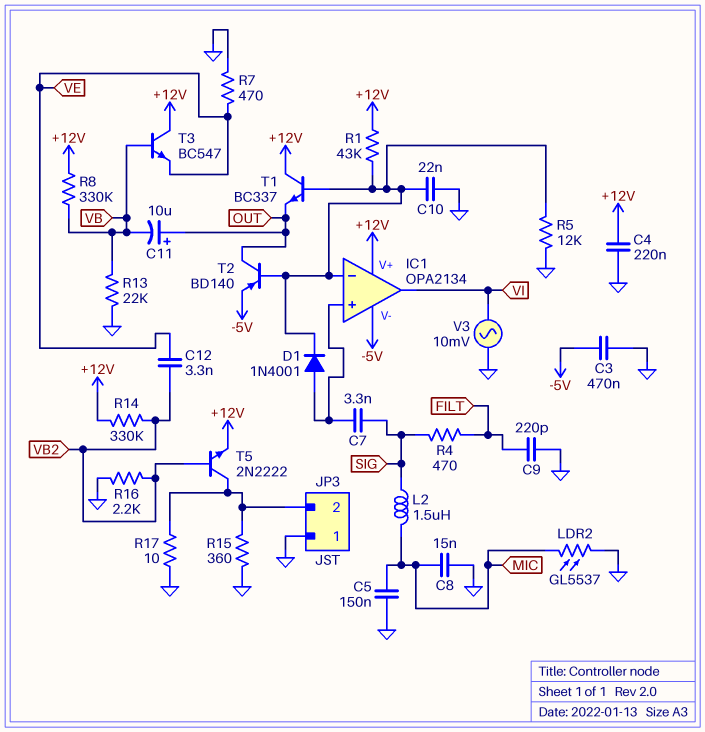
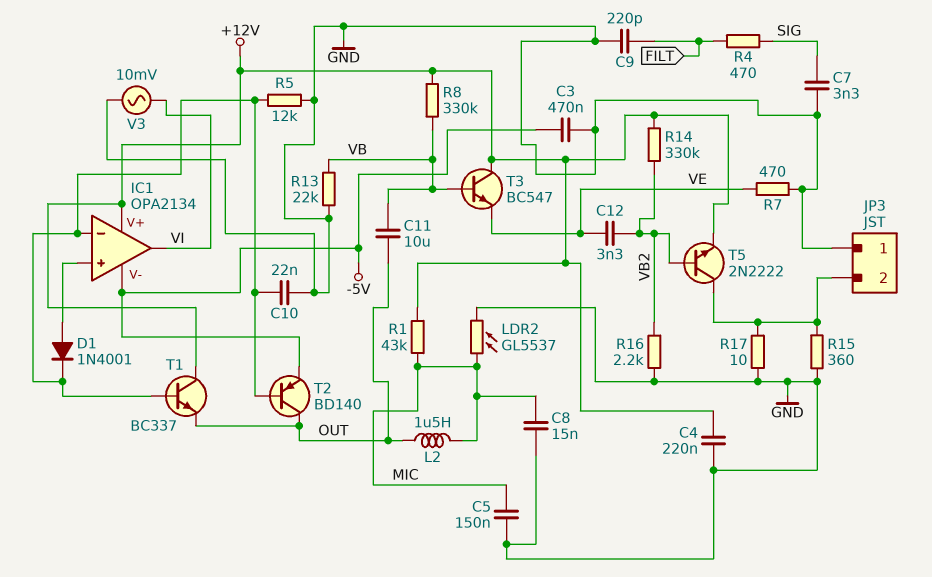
C7: 3.3nF (IC1/in+, SIG) -> 3.3nF (GND, SIG)
C11: 10uF (plus OUT, minus VB) -> 10uF (OUT, VB)
L2: 1.5uH (MIC, SIG) -> 1.5uH (MIC, OUT)
R1: 43k (+12V, IC1/in-) -> 43k (+12V, MIC)

